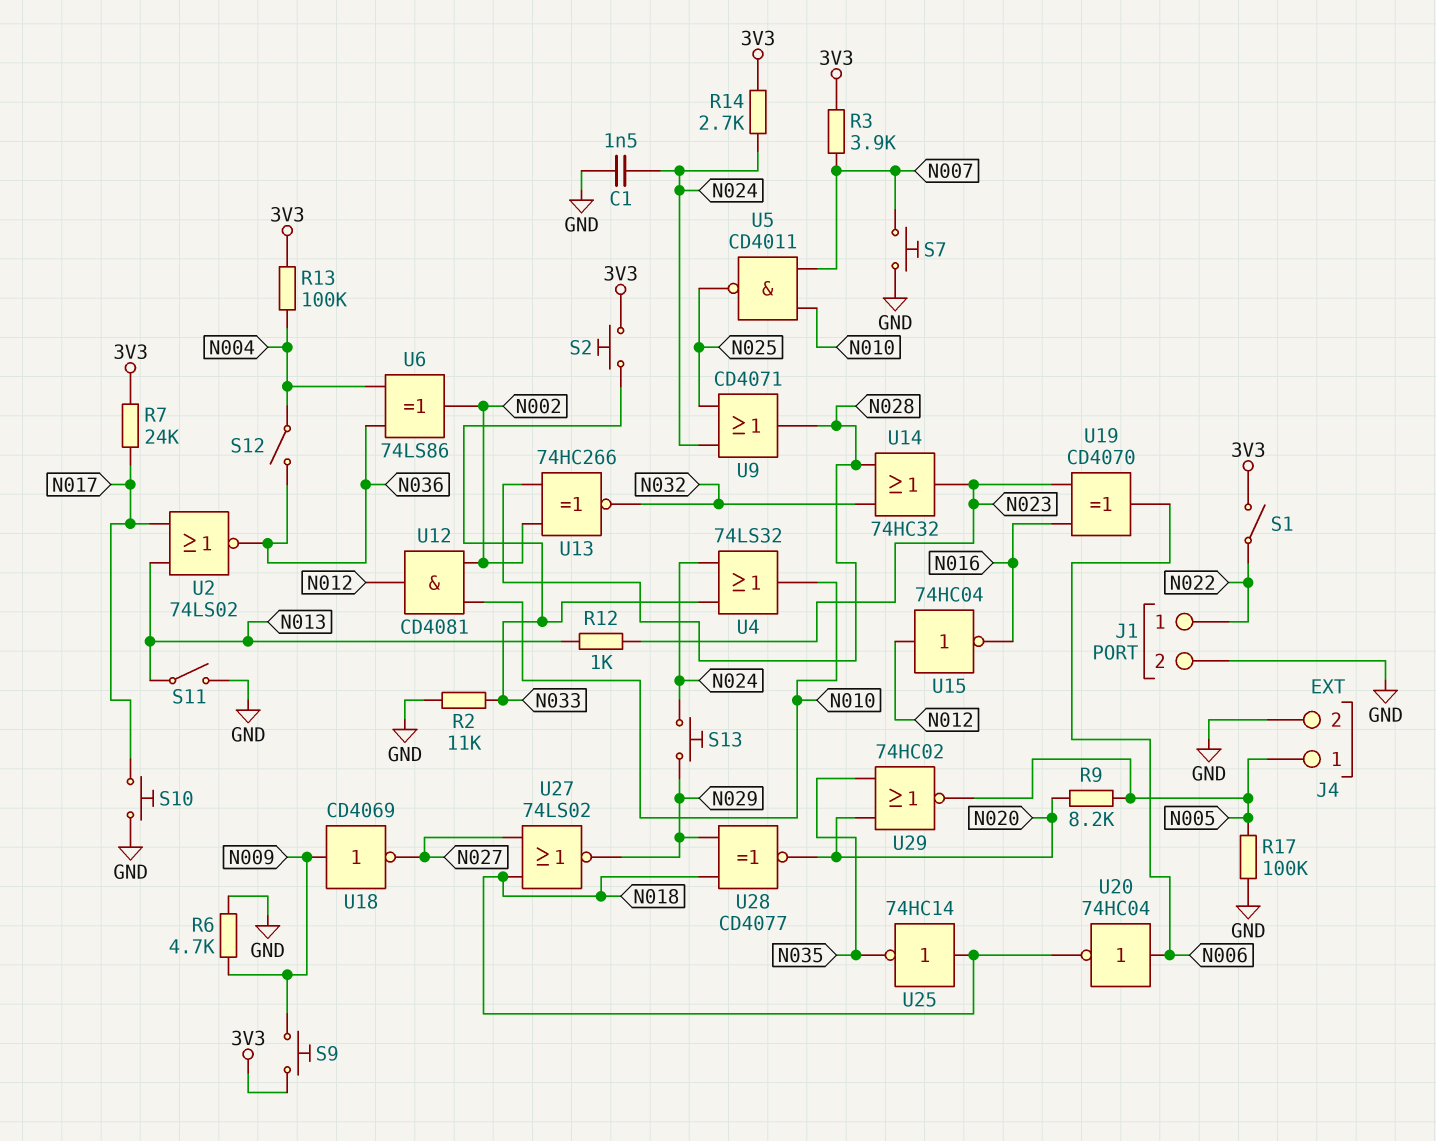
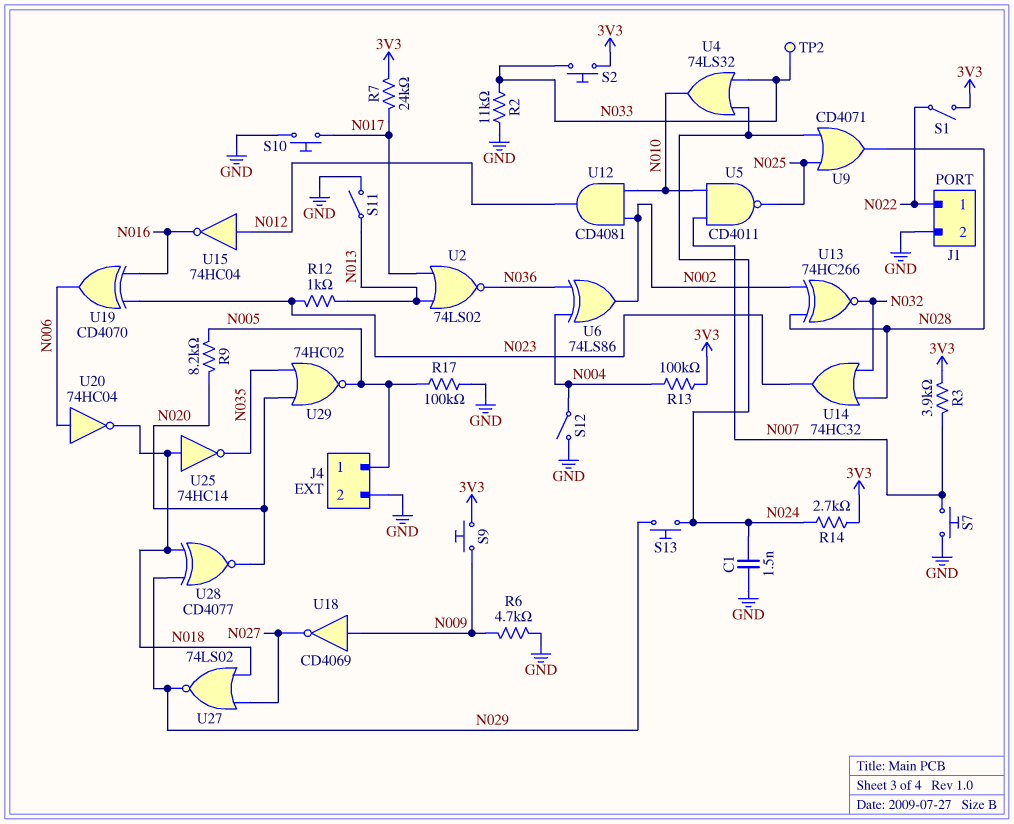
S12: switch (N004, N036) -> switch (GND, N004)
TP2: none -> test point (N033)

